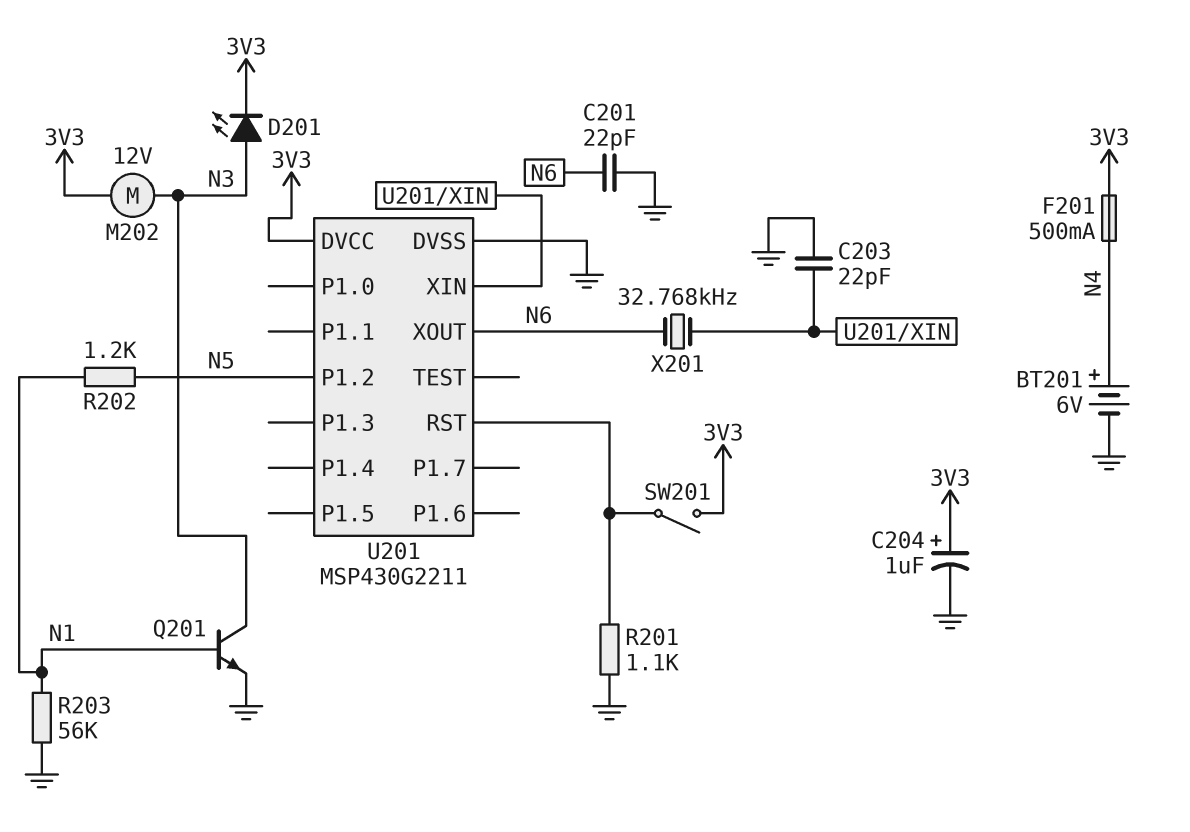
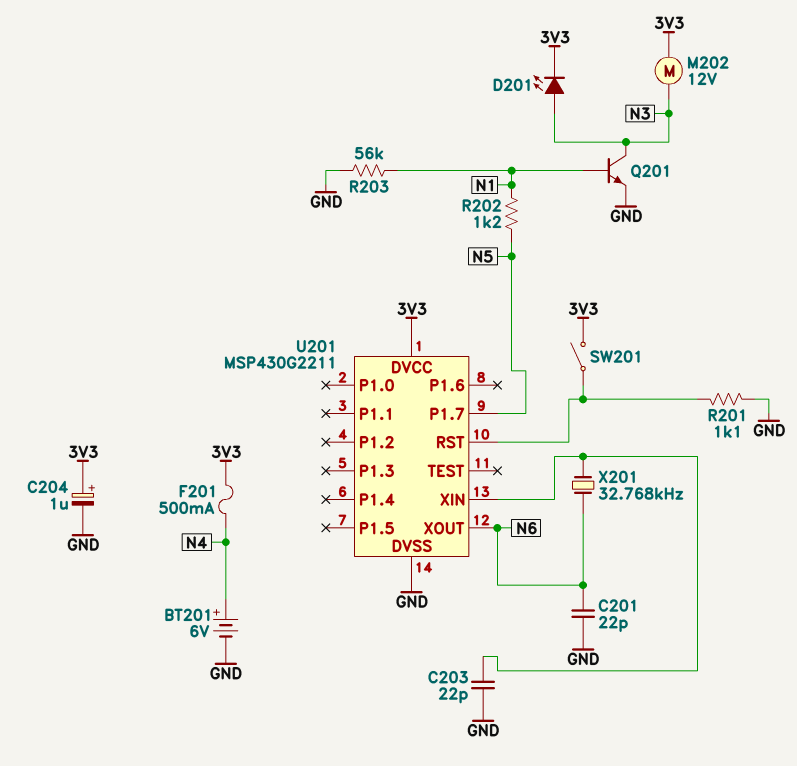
U201 pin P1.2: N5 -> none
U201 pin P1.7: none -> N5

